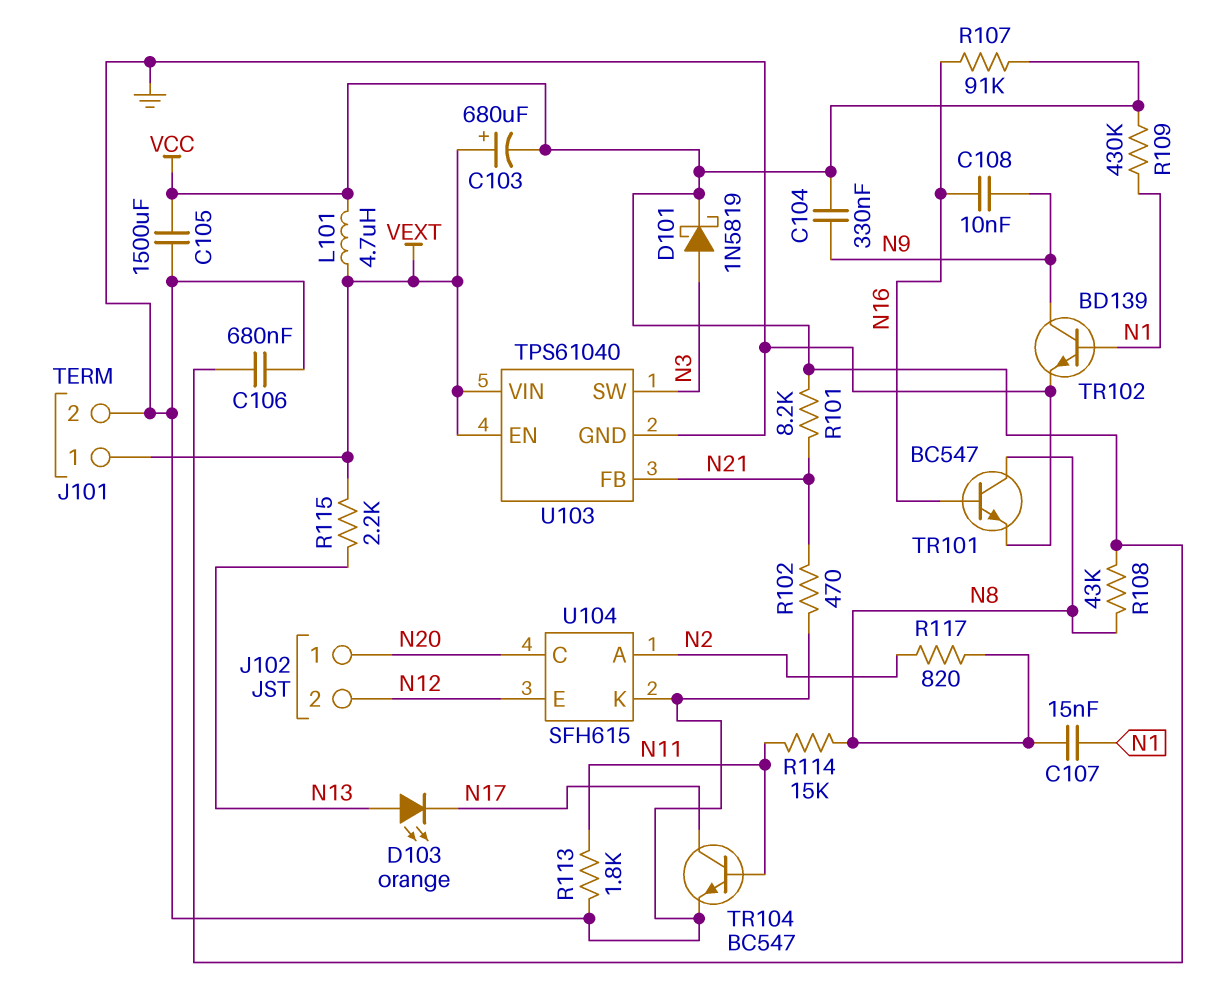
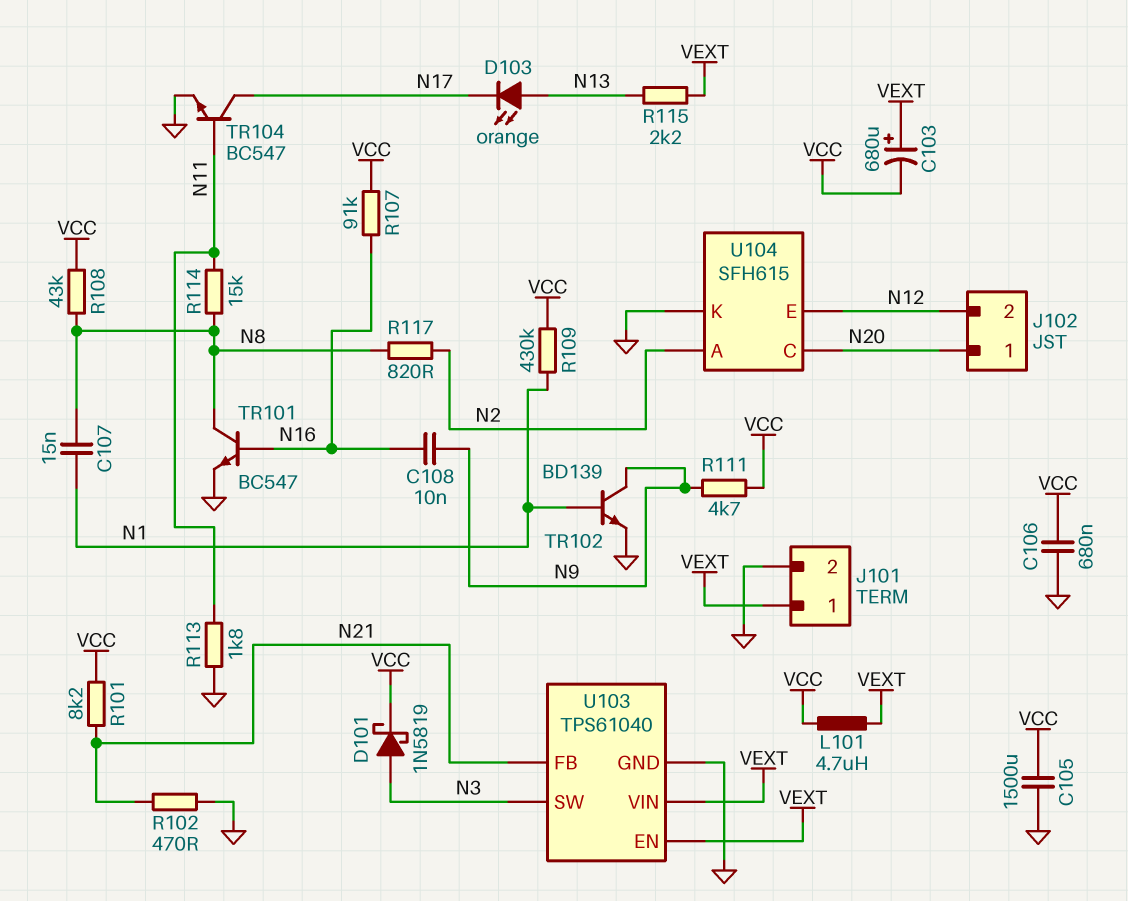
C104: 330nF (N9, VCC) -> none
R111: none -> 4.7k (N9, VCC)

